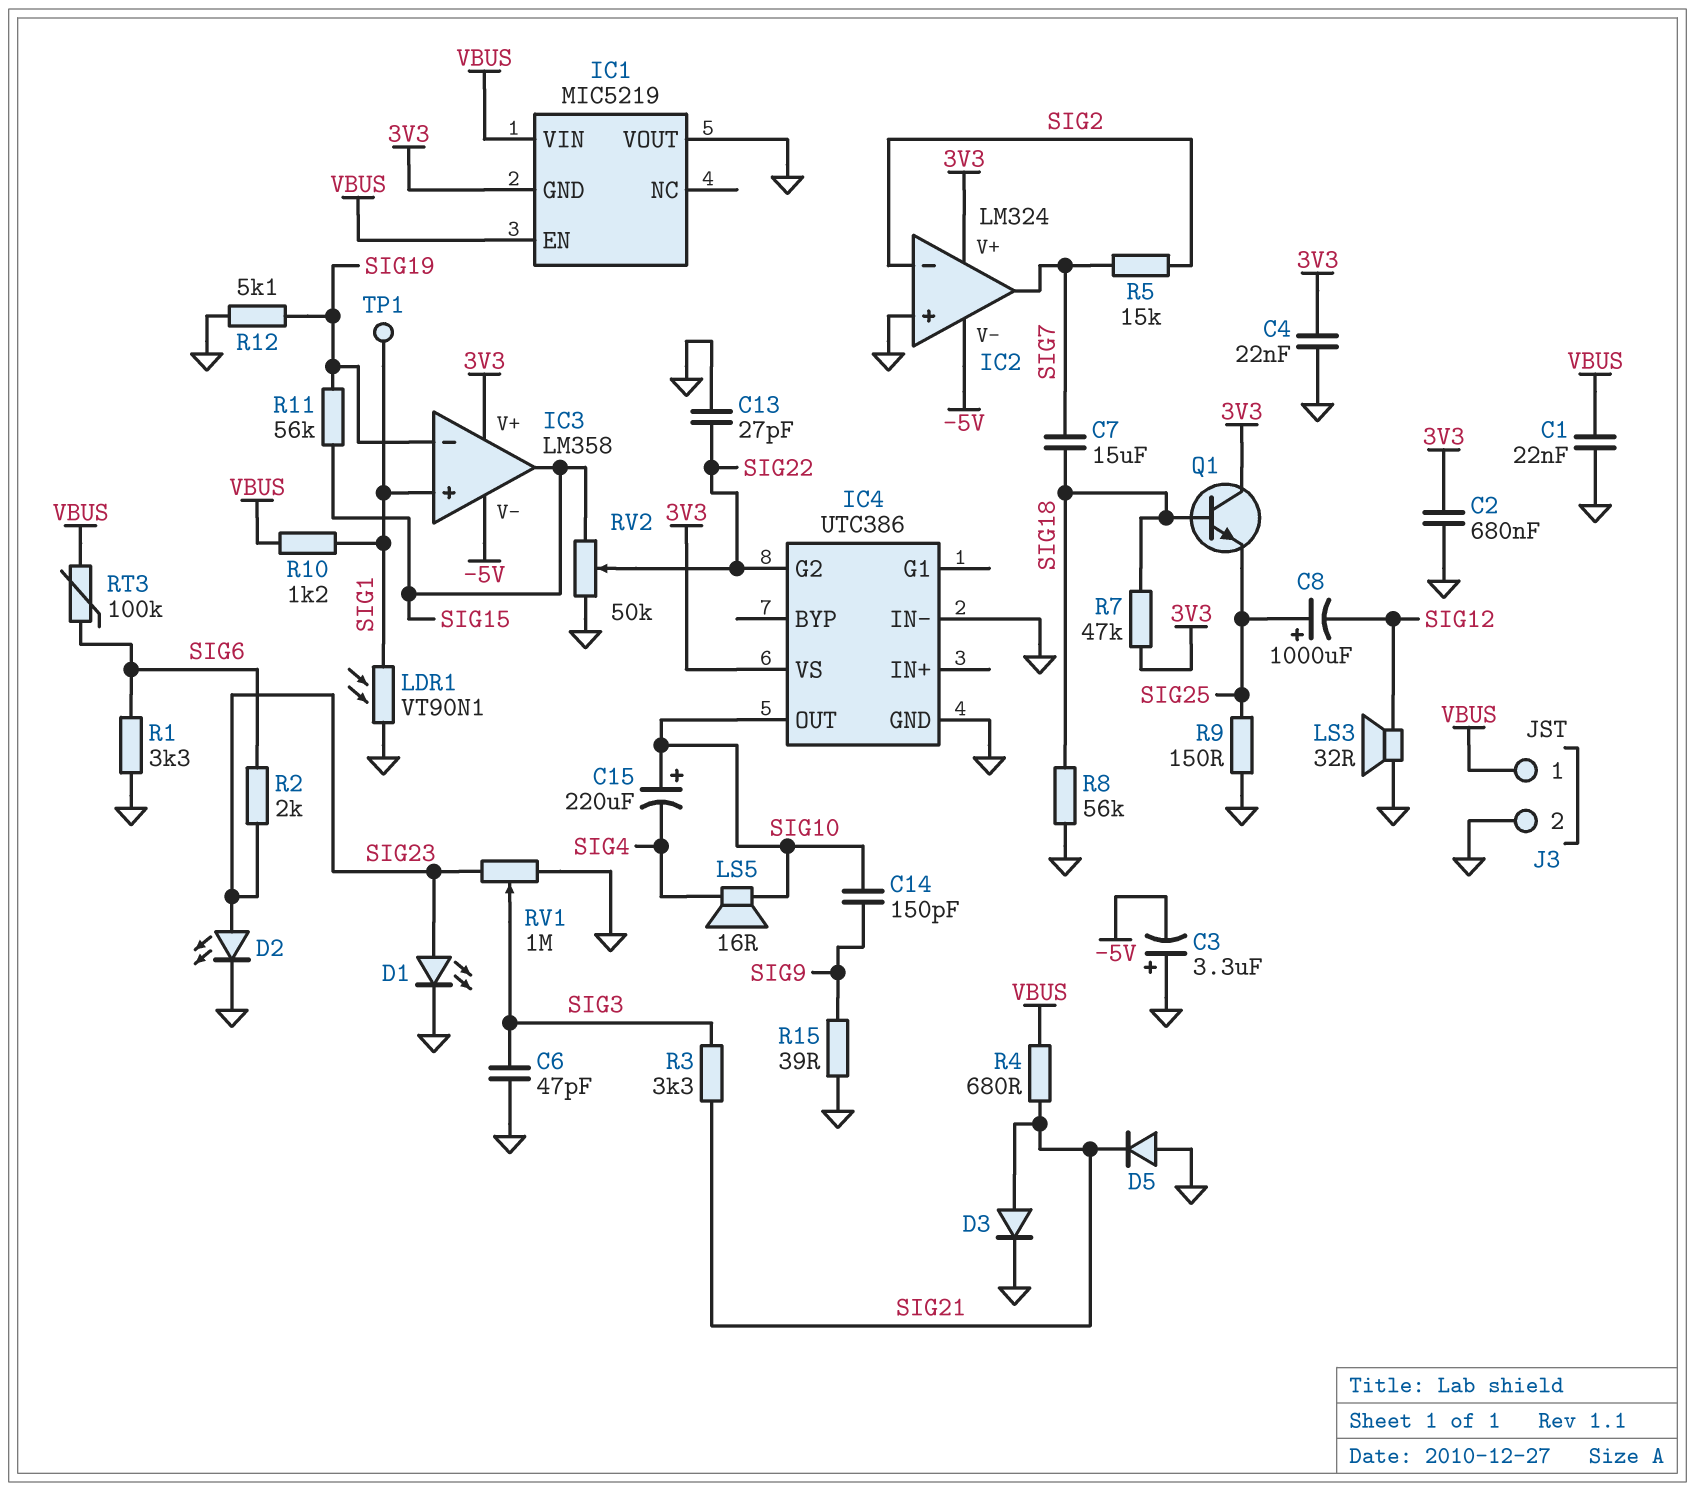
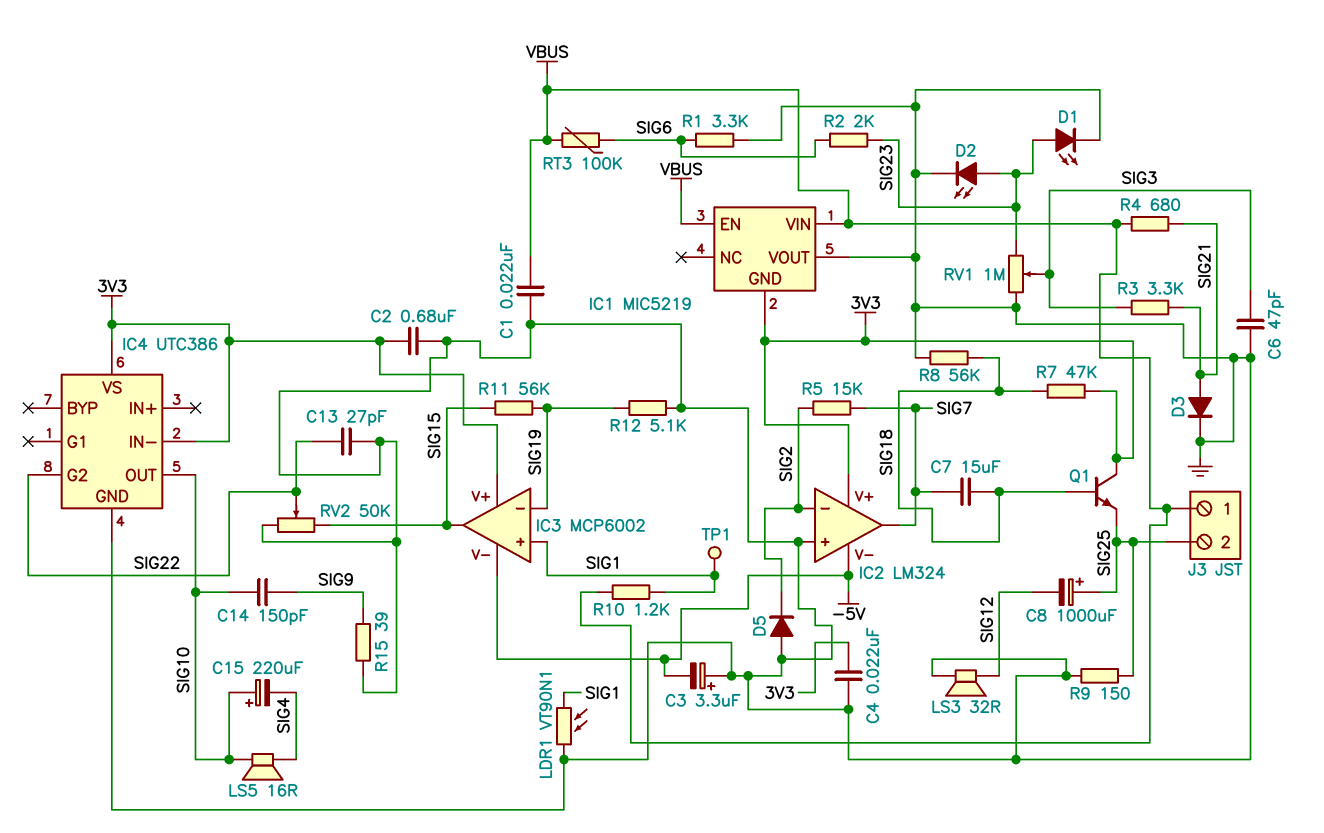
D5: diode (A GND, K SIG21) -> diode (A GND, K SIG2)
IC3: LM358 -> MCP6002
IC4 pin IN-: GND -> 3V3
J3 pin 2: GND -> SIG25

